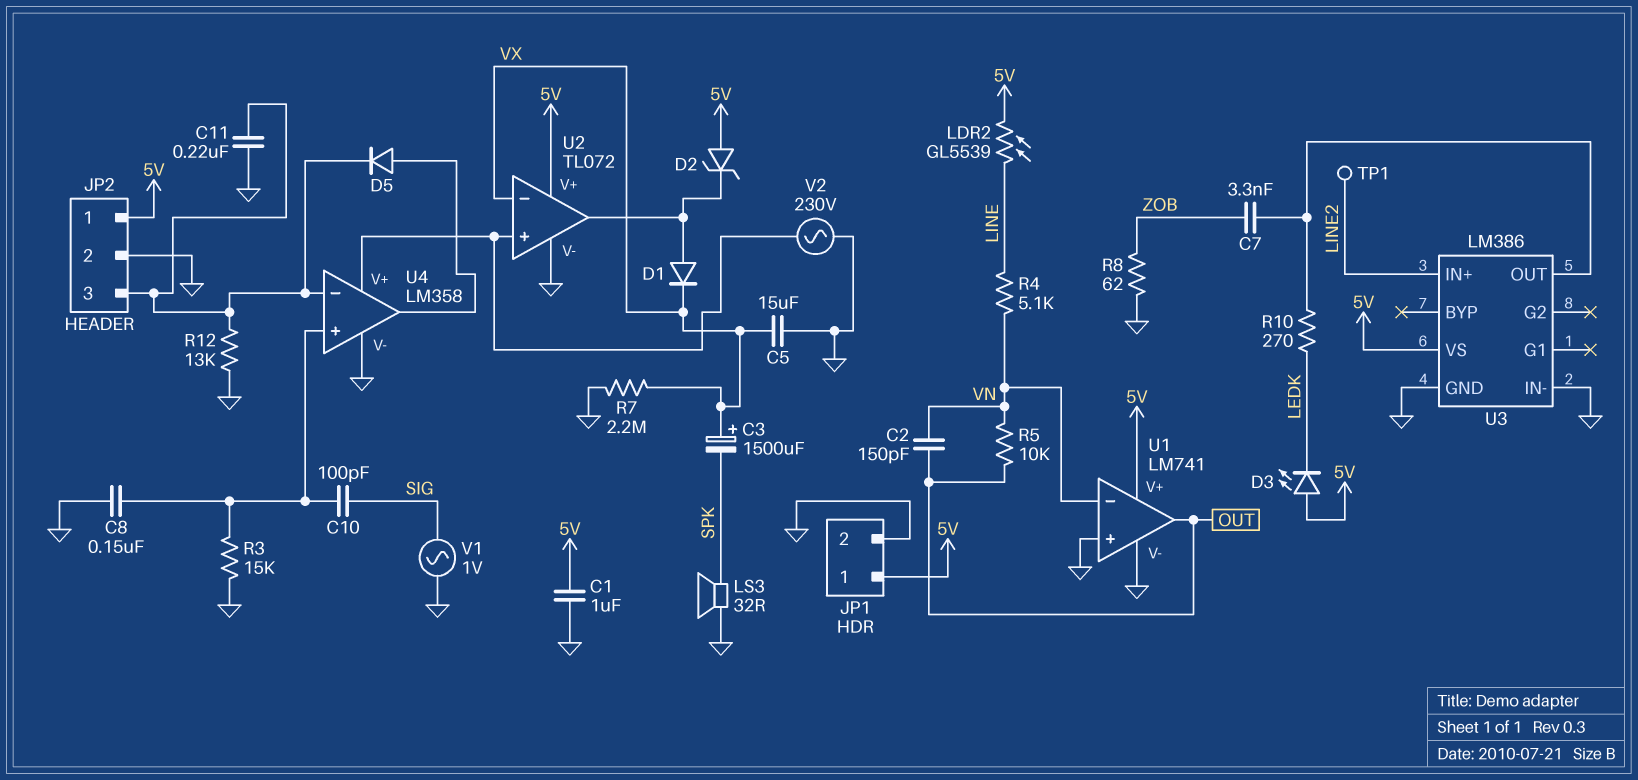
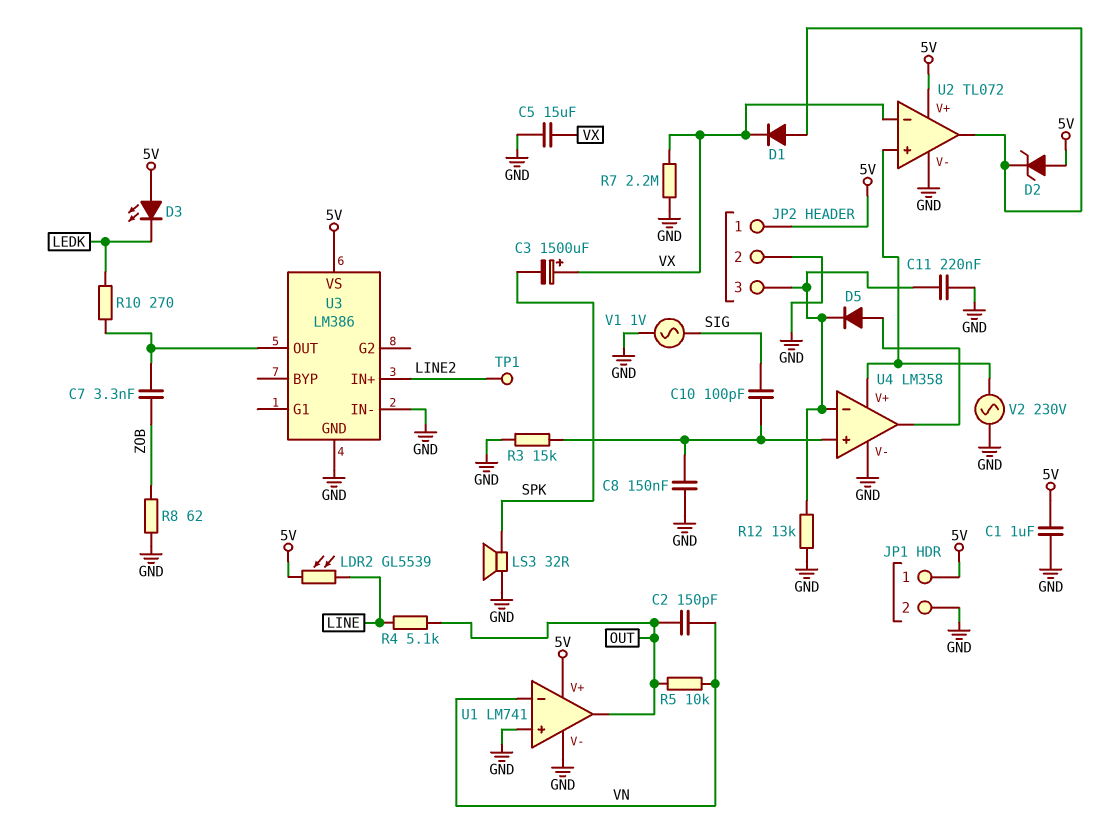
R4: 5.1k (LINE, VN) -> 5.1k (LINE, OUT)

